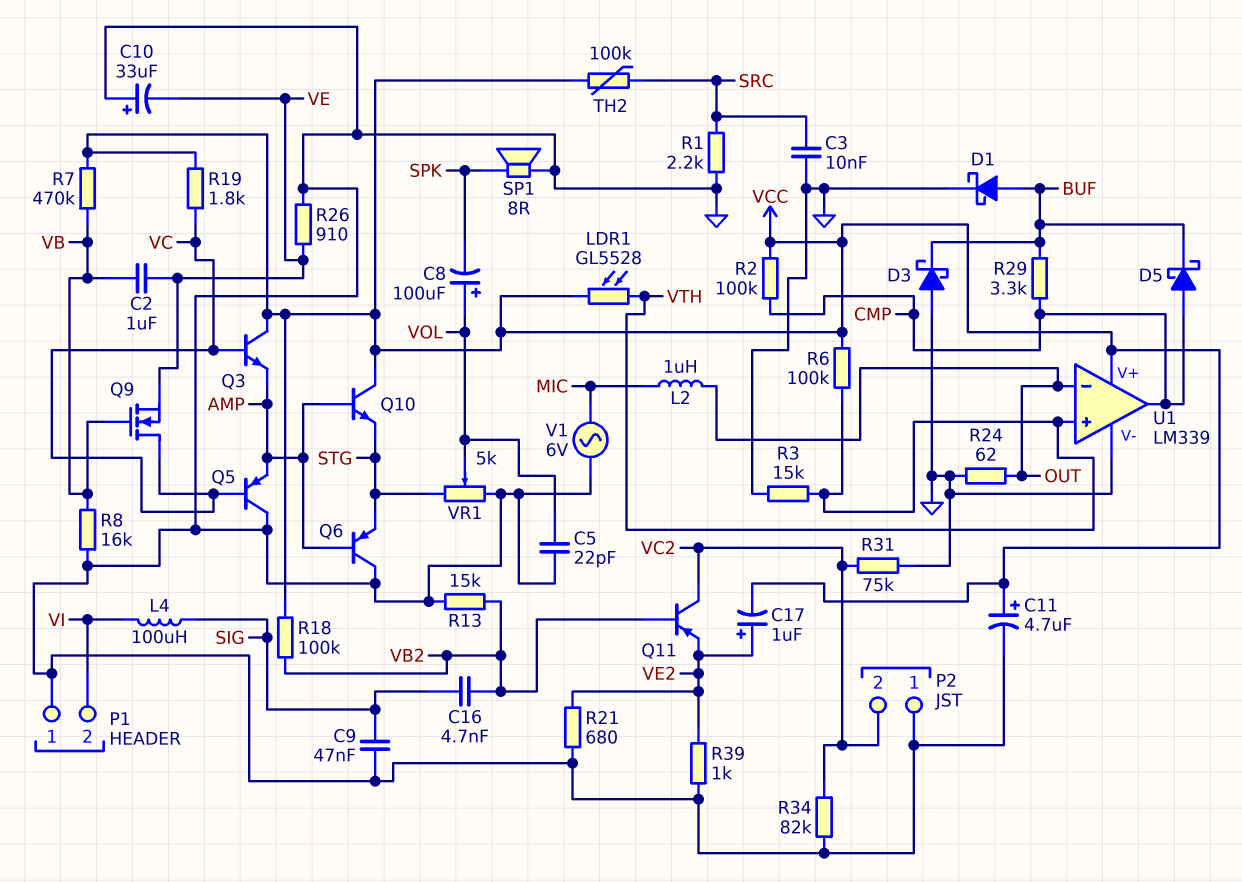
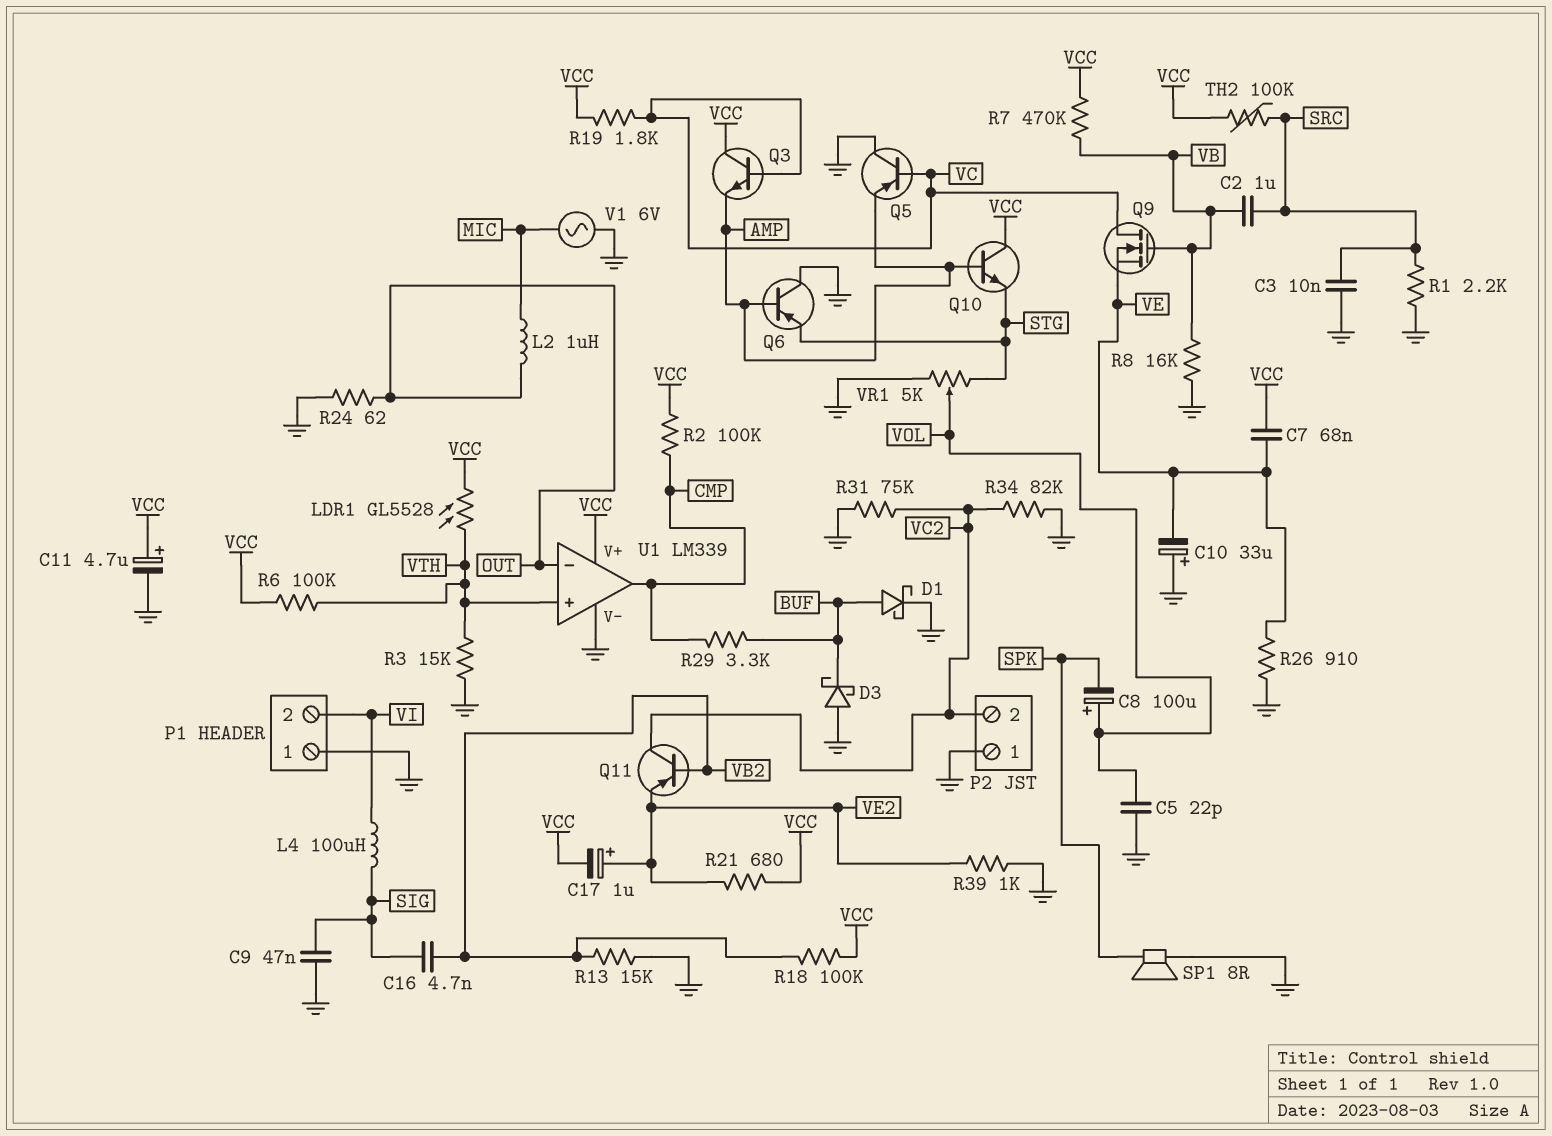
C2: 1uF (VB, VE) -> 1uF (SRC, VB)
C7: none -> 68nF (VCC, VE)
D5: schottky (A CMP, K BUF) -> none
R21: 680 (GND, VE2) -> 680 (VCC, VE2)

